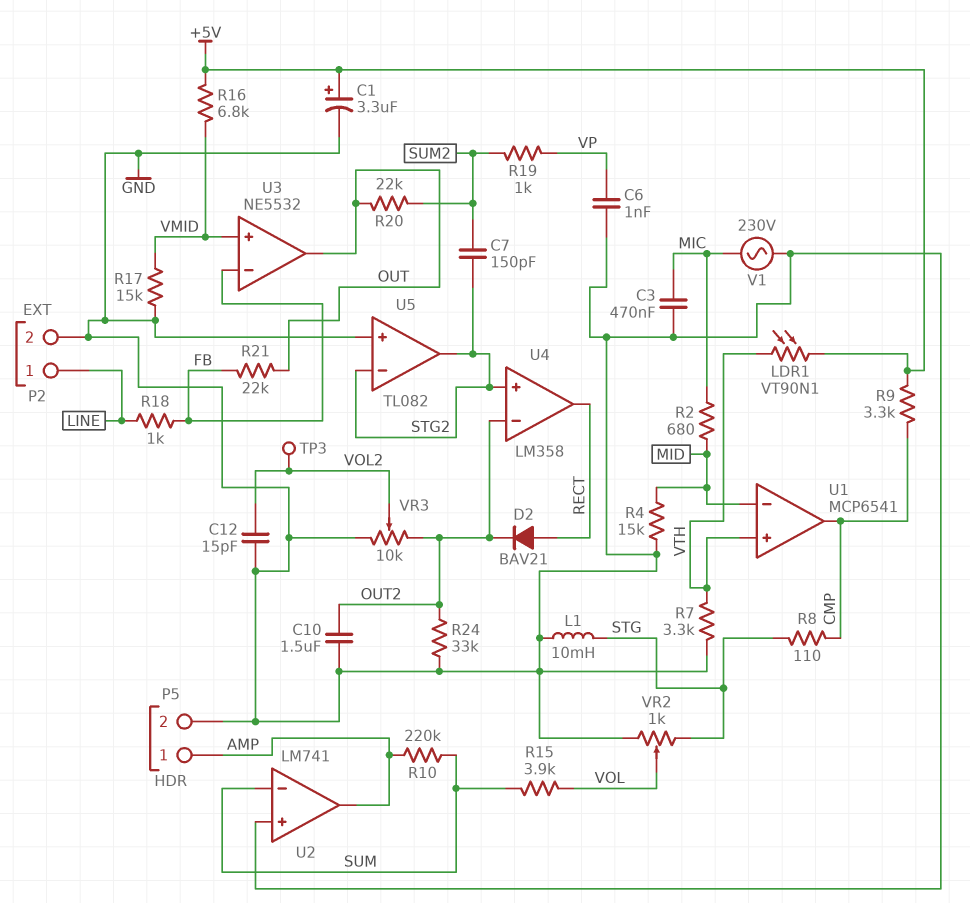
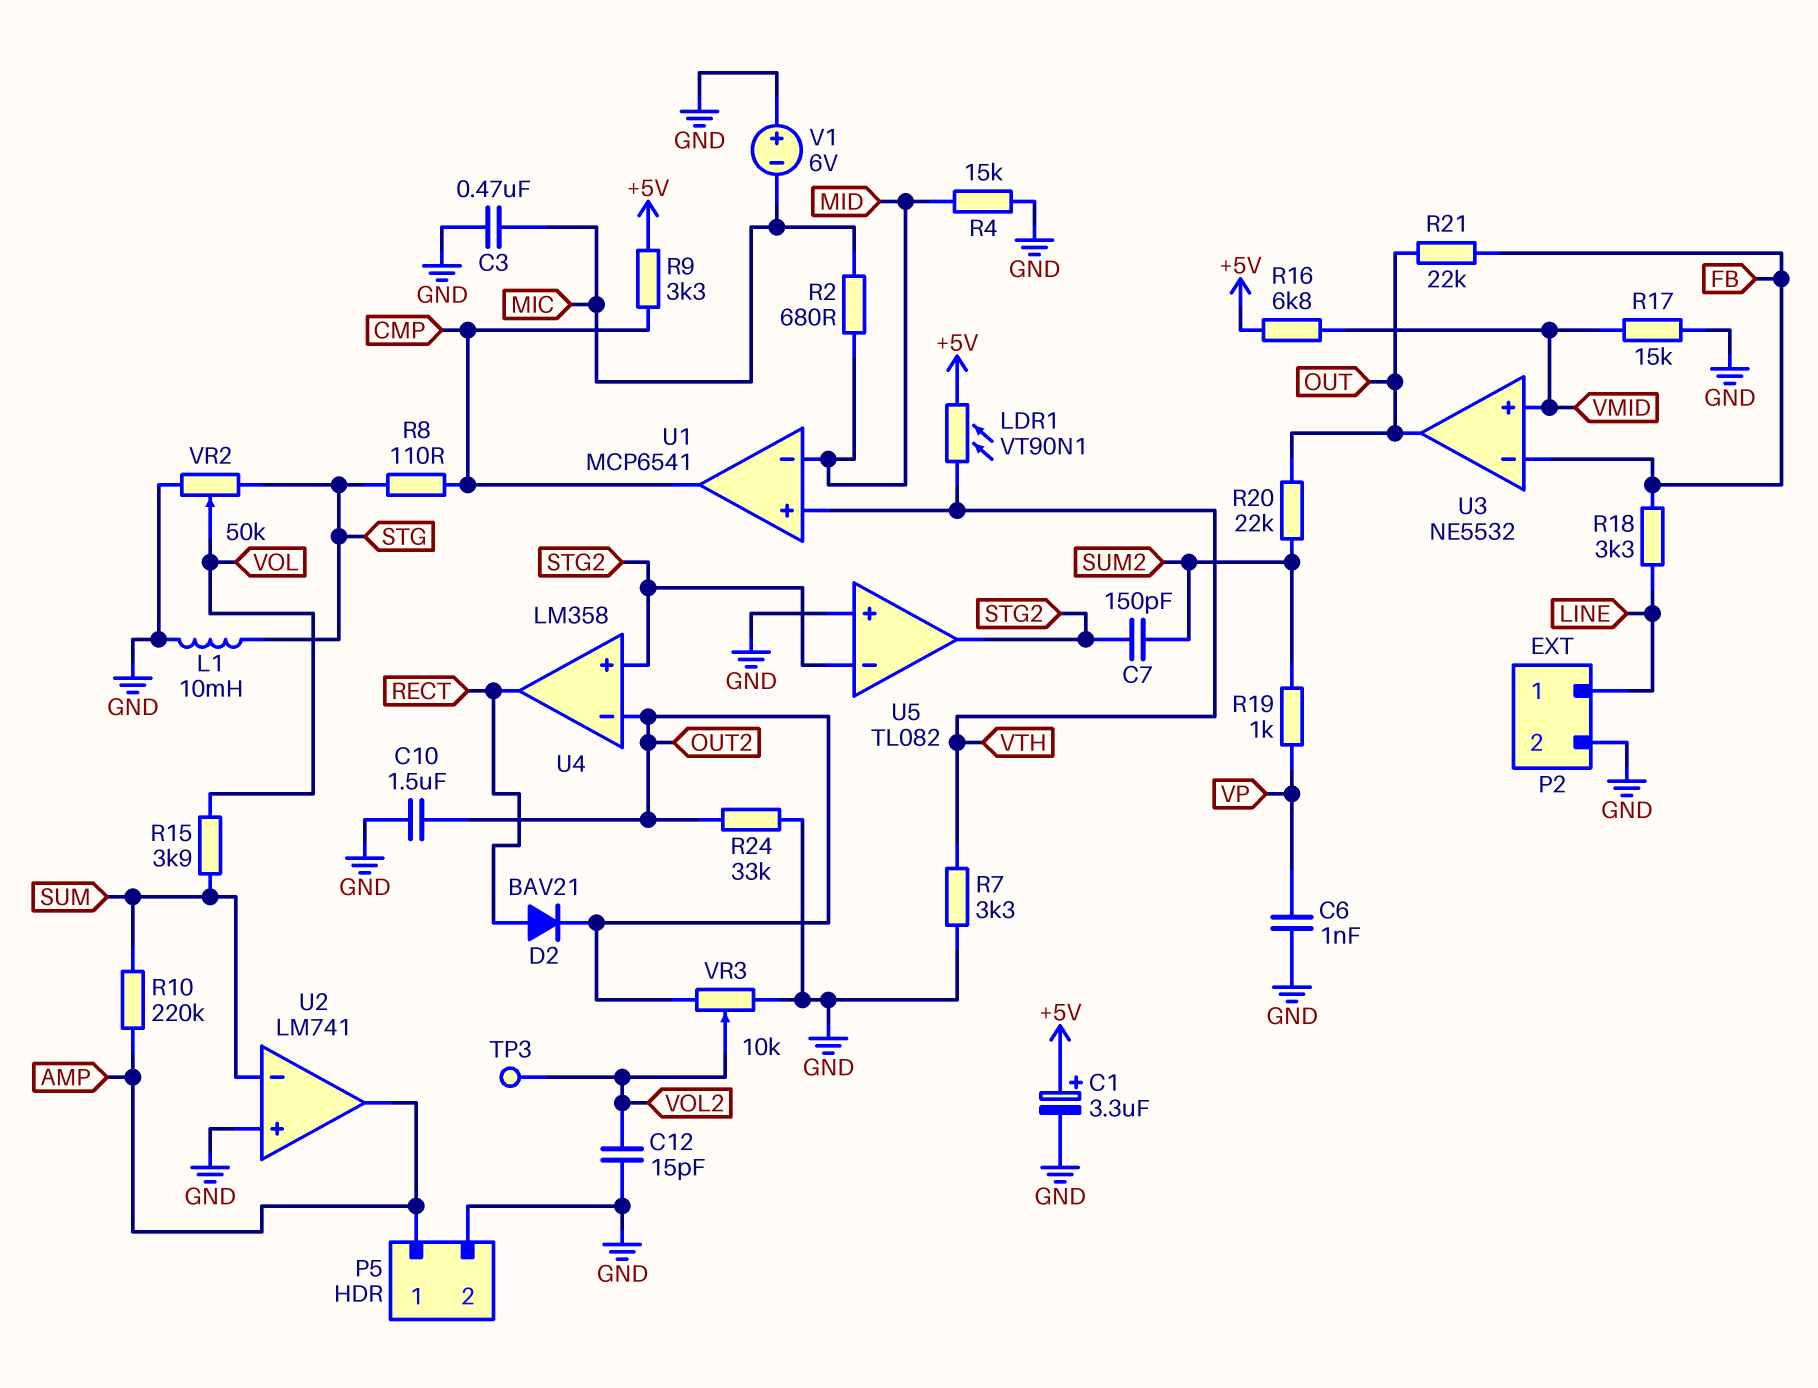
R18: 1k (FB, LINE) -> 3.3k (FB, LINE)
V1: AC 230V (GND, MIC) -> 6V (plus GND, minus MIC)
VR2: 1k (GND, STG, wiper VOL) -> 50k (GND, STG, wiper VOL)

